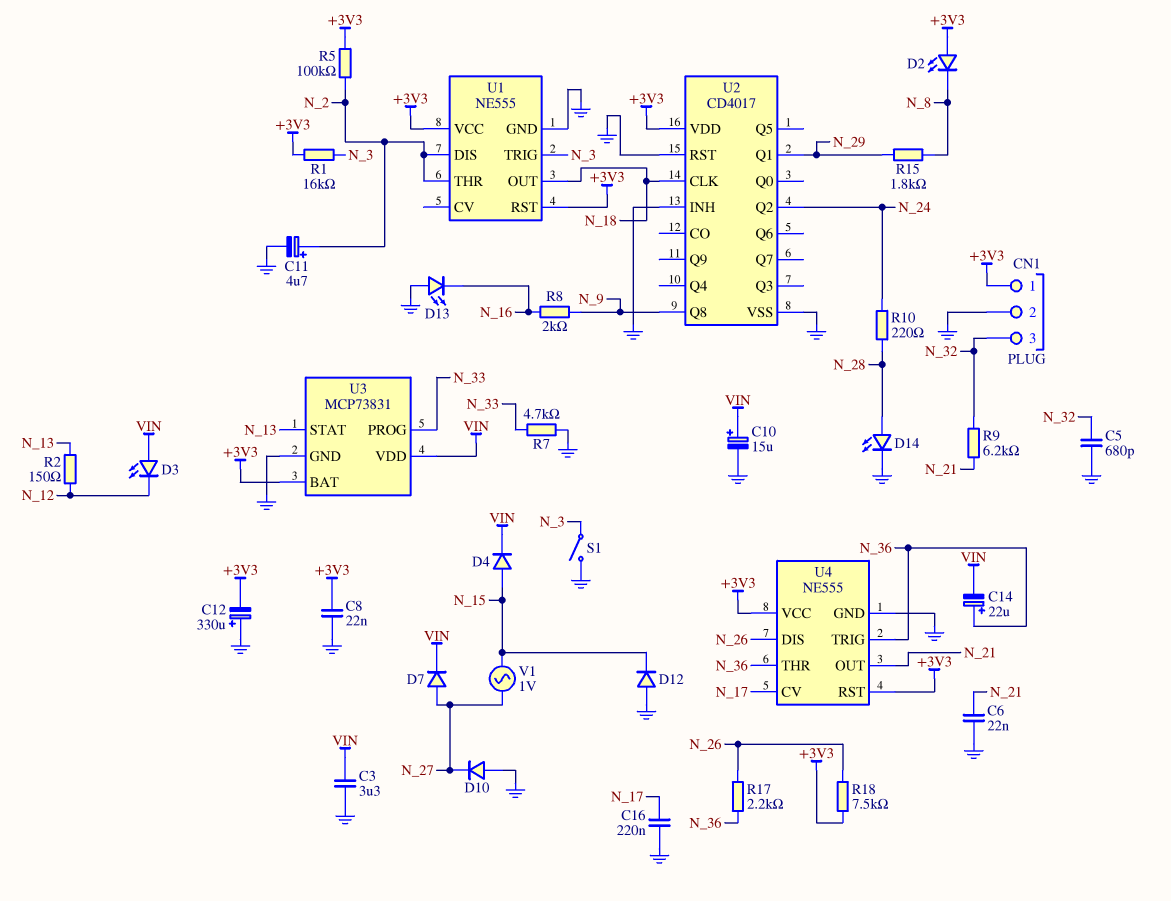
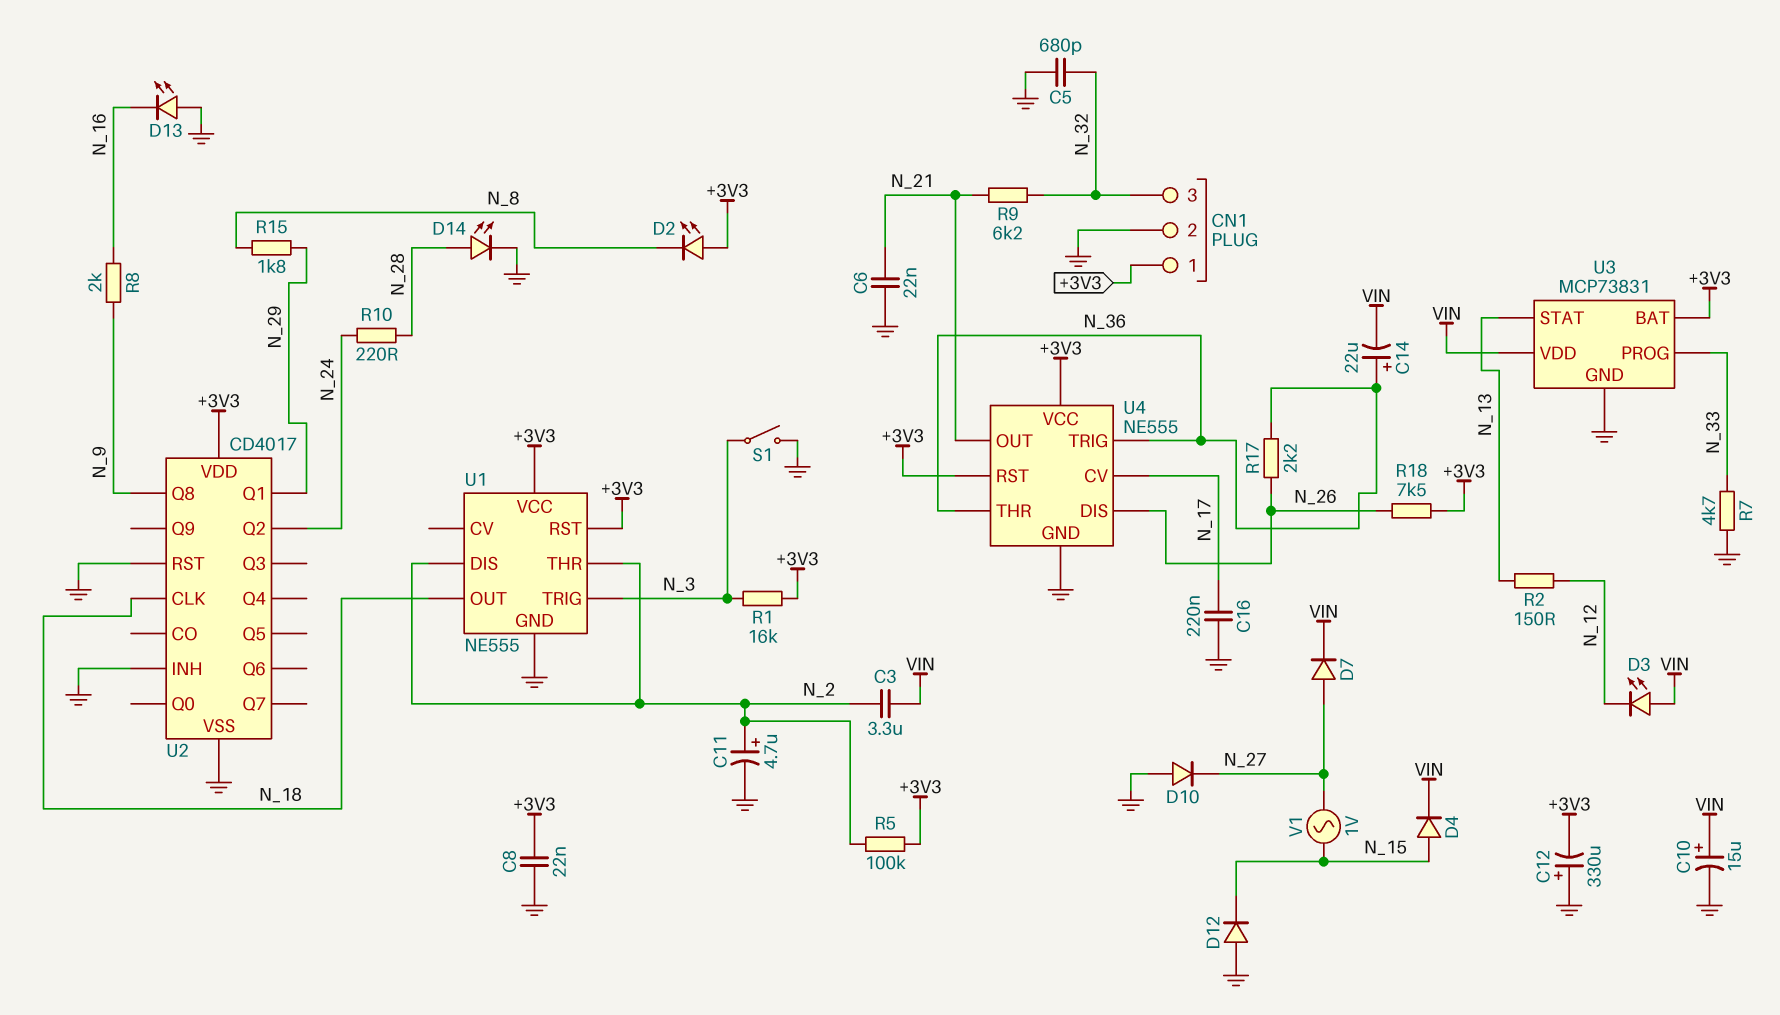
C3: 3.3uF (GND, VIN) -> 3.3uF (N_2, VIN)

